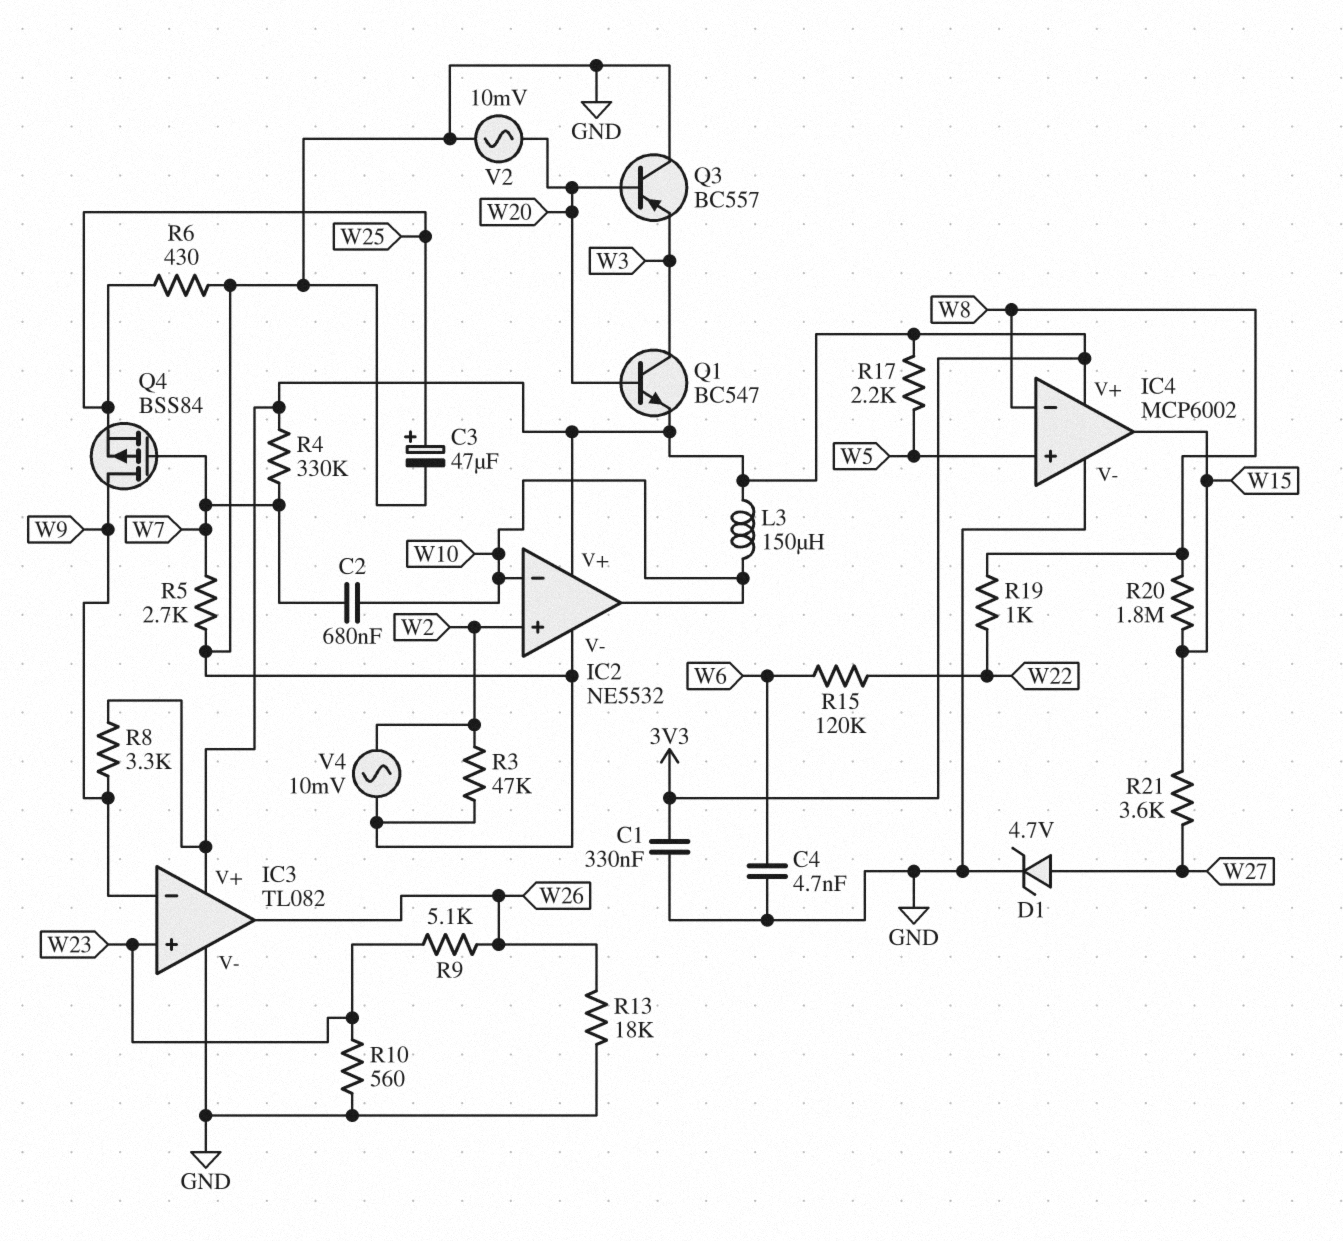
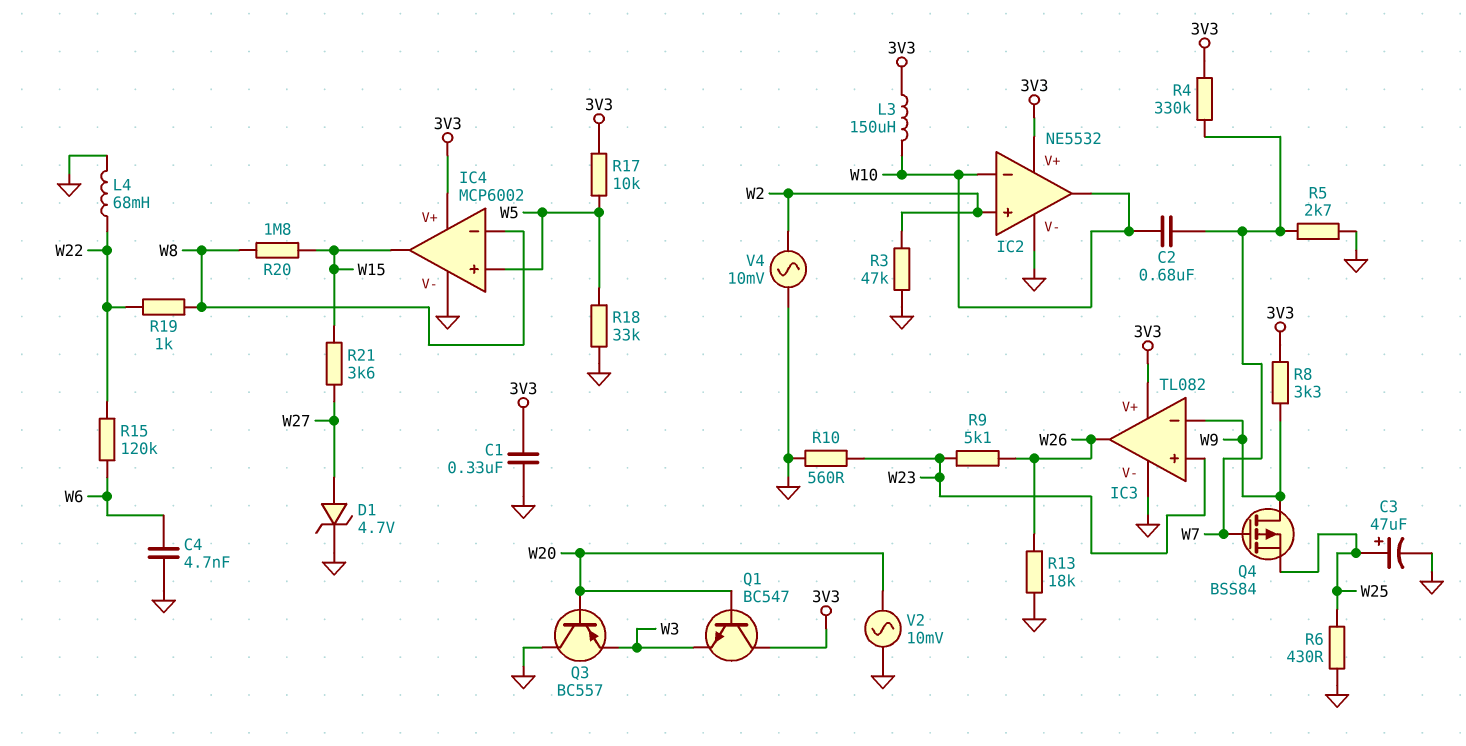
L4: none -> 68mH (GND, W22)
Q1: NPN BC547 (B W20, C W3, E 3V3) -> NPN BC547 (B W20, C 3V3, E W3)
R17: 2.2k (3V3, W5) -> 10k (3V3, W5)
R18: none -> 33k (GND, W5)

